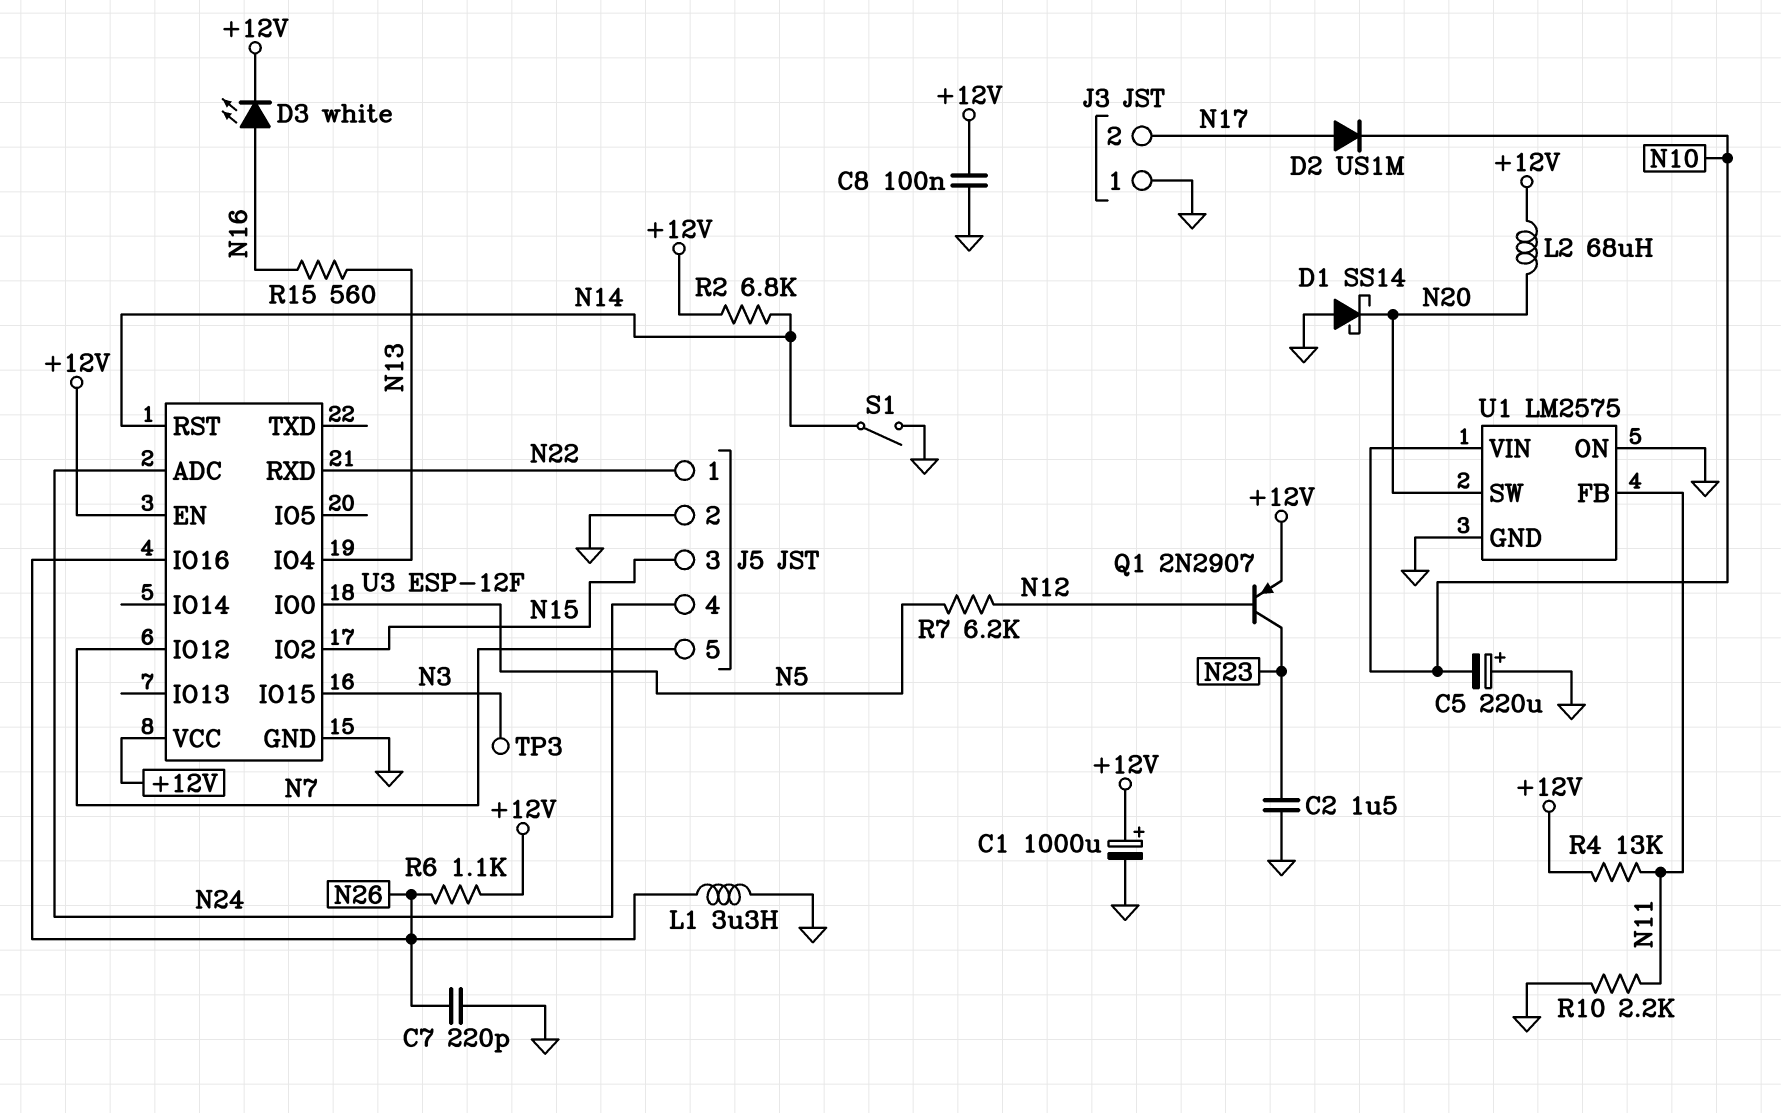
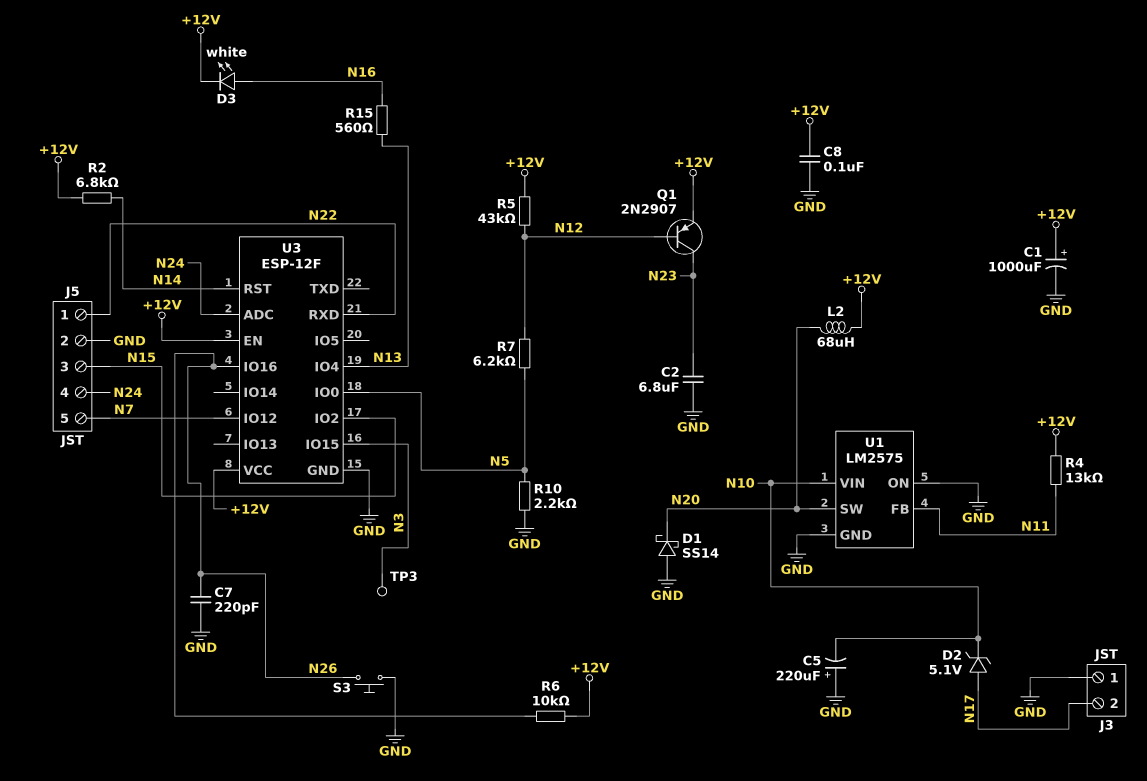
C2: 1.5uF (GND, N23) -> 6.8uF (GND, N23)
D2: diode US1M (A N17, K N10) -> zener 5.1V (A N17, K N10)
L1: 3.3uH (GND, N26) -> none
R5: none -> 43k (+12V, N12)
R6: 1.1k (+12V, N26) -> 10k (+12V, N26)
R10: 2.2k (GND, N11) -> 2.2k (GND, N5)
S1: switch (GND, N14) -> none
S3: none -> button (GND, N26)

